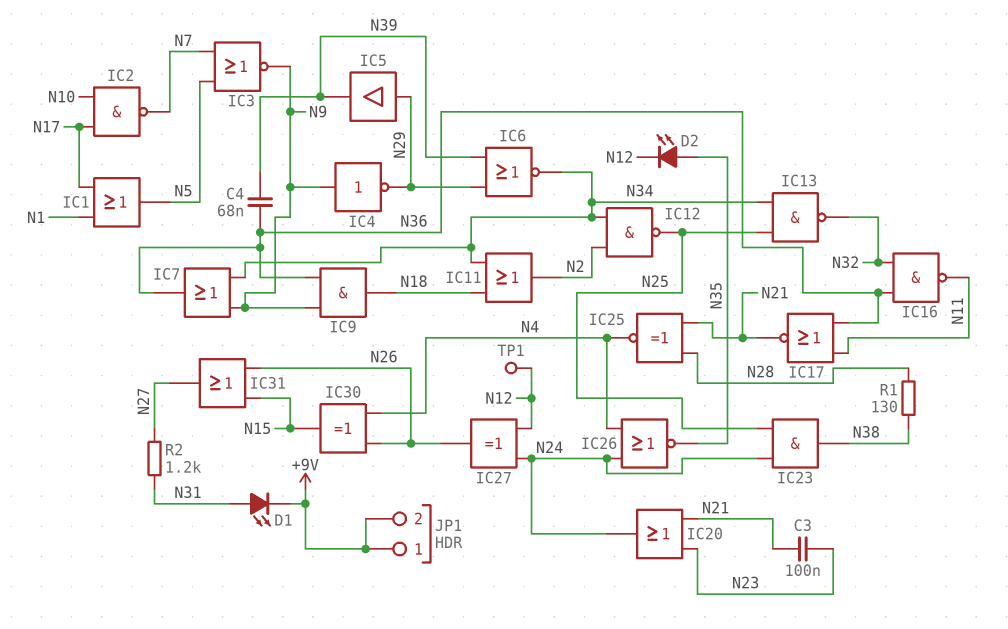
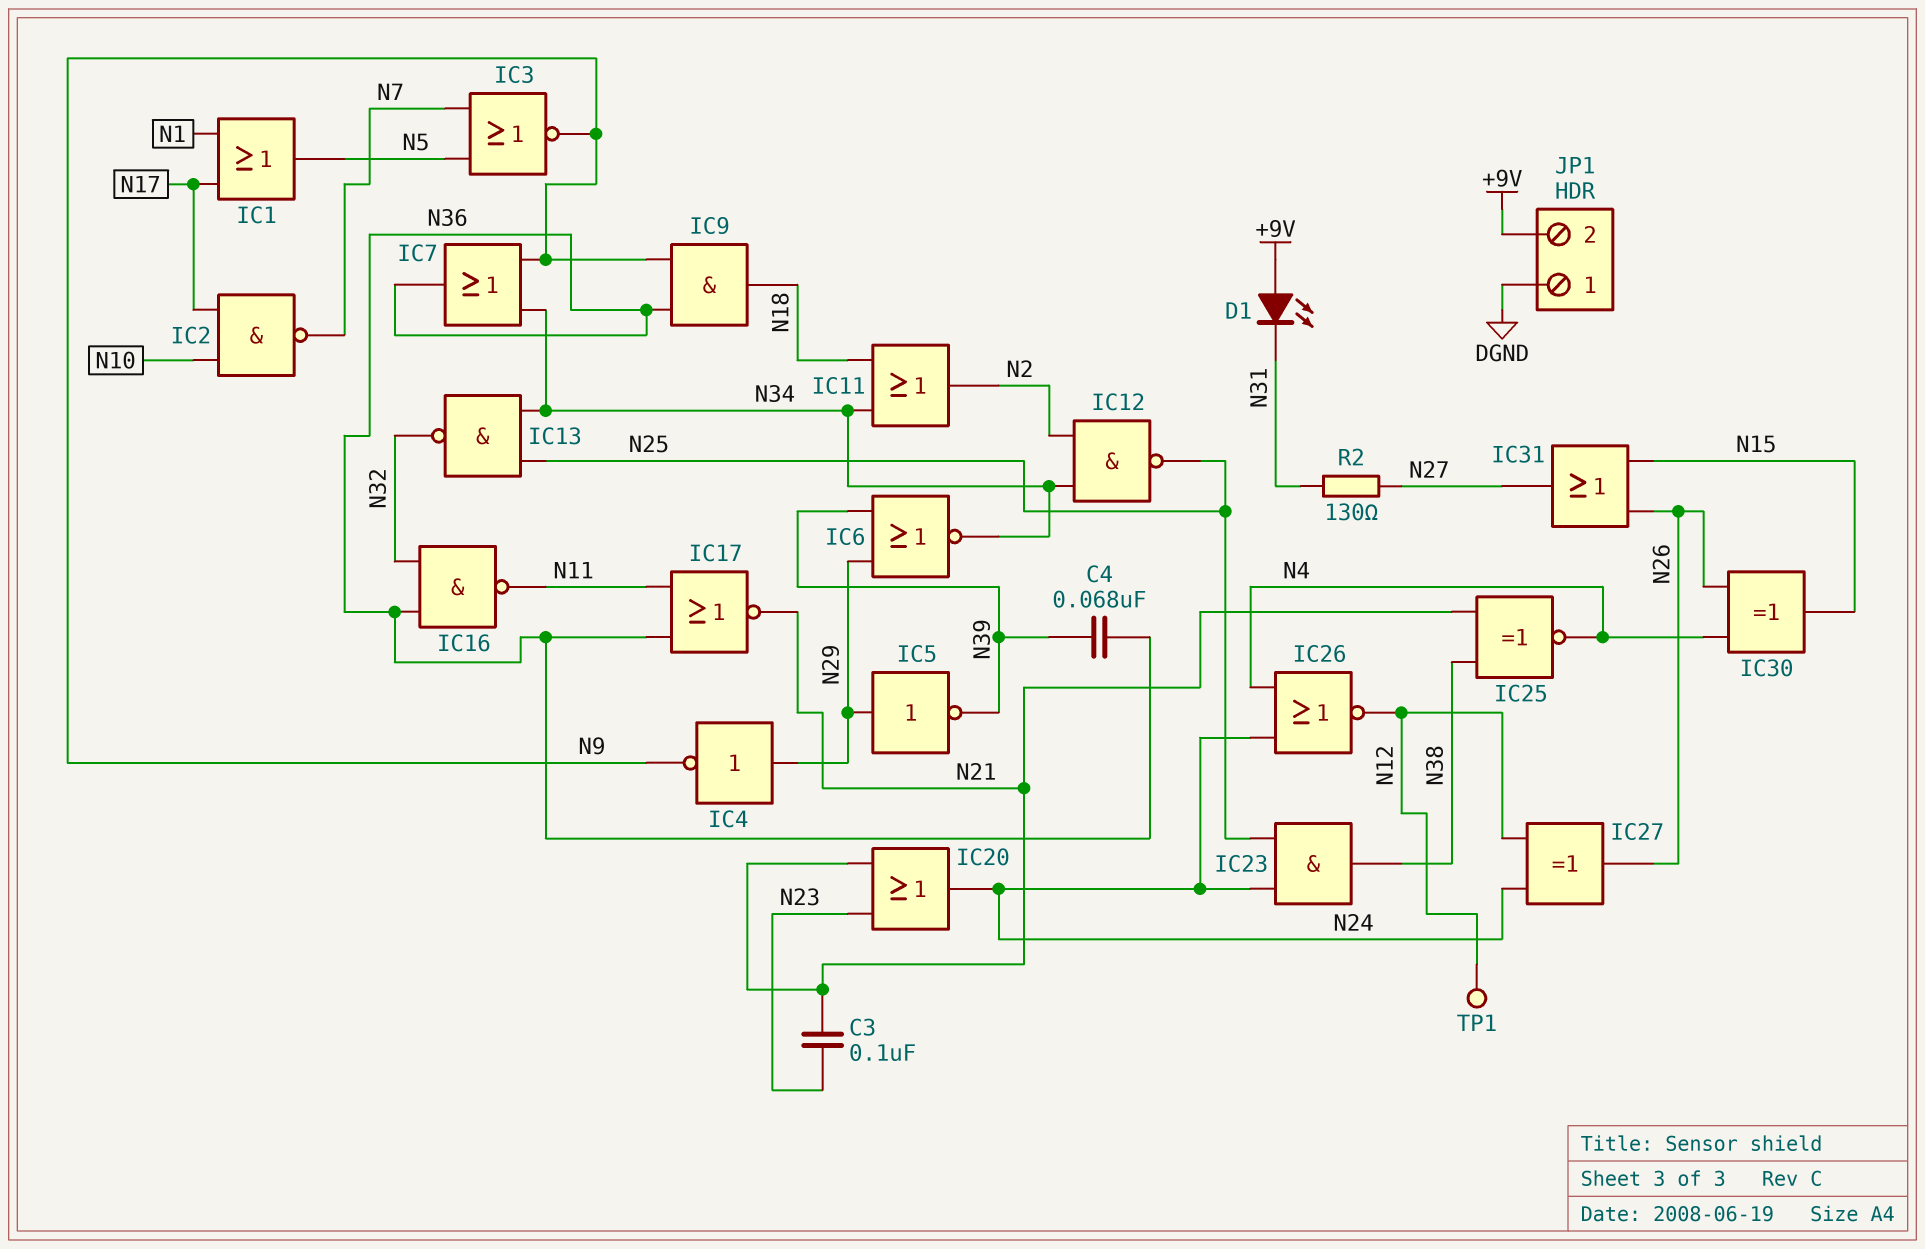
D1: LED (A N31, K +9V) -> LED (A +9V, K N31)
D2: LED (A N35, K N12) -> none
IC4: NOT (in N9, out N29) -> NOT (in N29, out N9)
IC5: buffer (in N29, out N39) -> NOT (in N29, out N39)
IC25: XNOR (in N21, in N28, out N4) -> XNOR (in N21, in N38, out N4)
IC26: NOR (in N4, in N24, out N35) -> NOR (in N4, in N24, out N12)
JP1 pin 1: +9V -> DGND
R1: 130 (N28, N38) -> none
R2: 1.2k (N27, N31) -> 130 (N27, N31)

